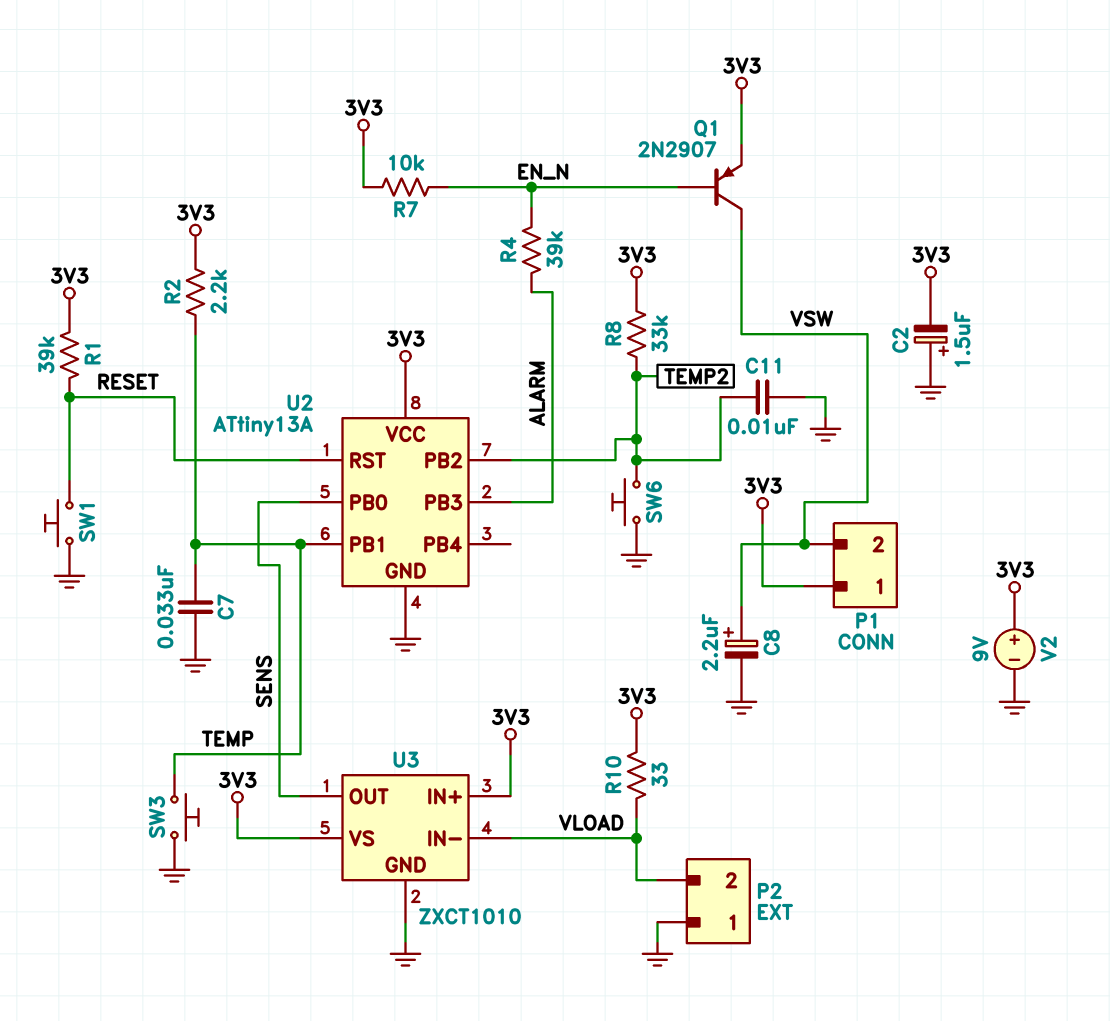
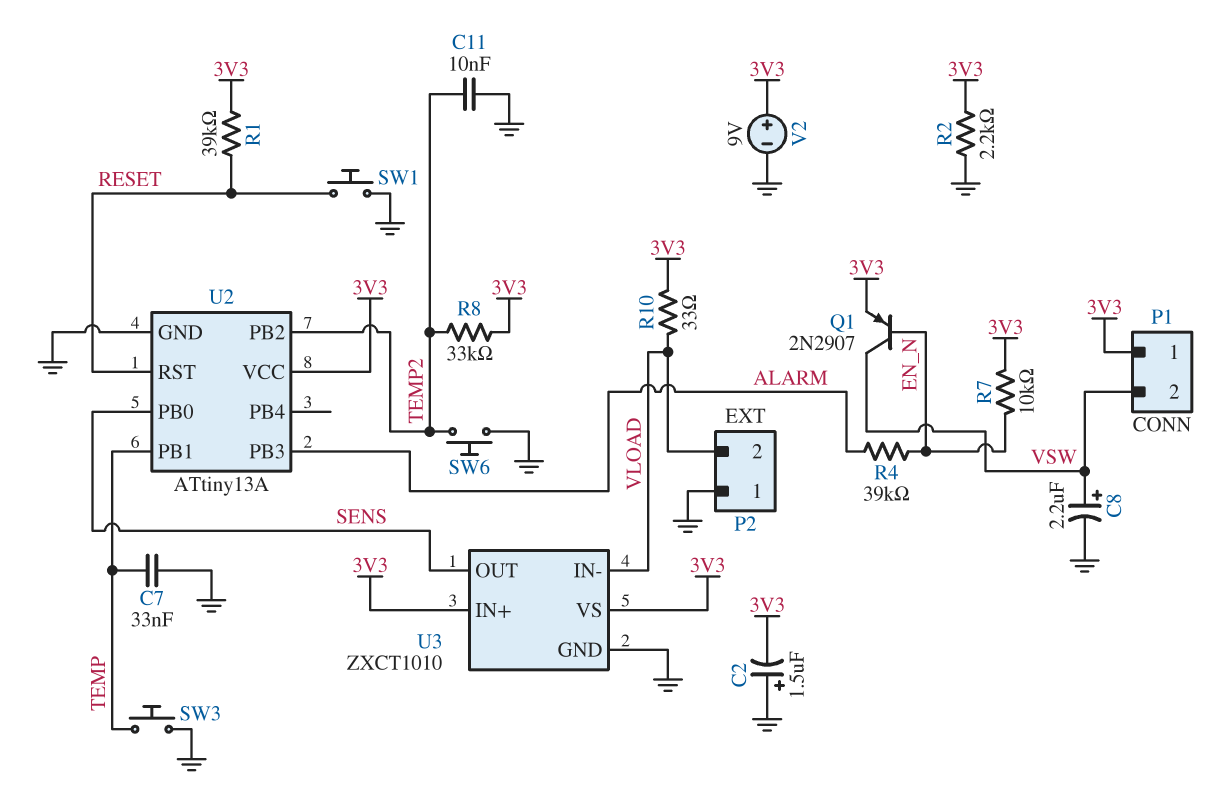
R2: 2.2k (3V3, TEMP) -> 2.2k (3V3, GND)

